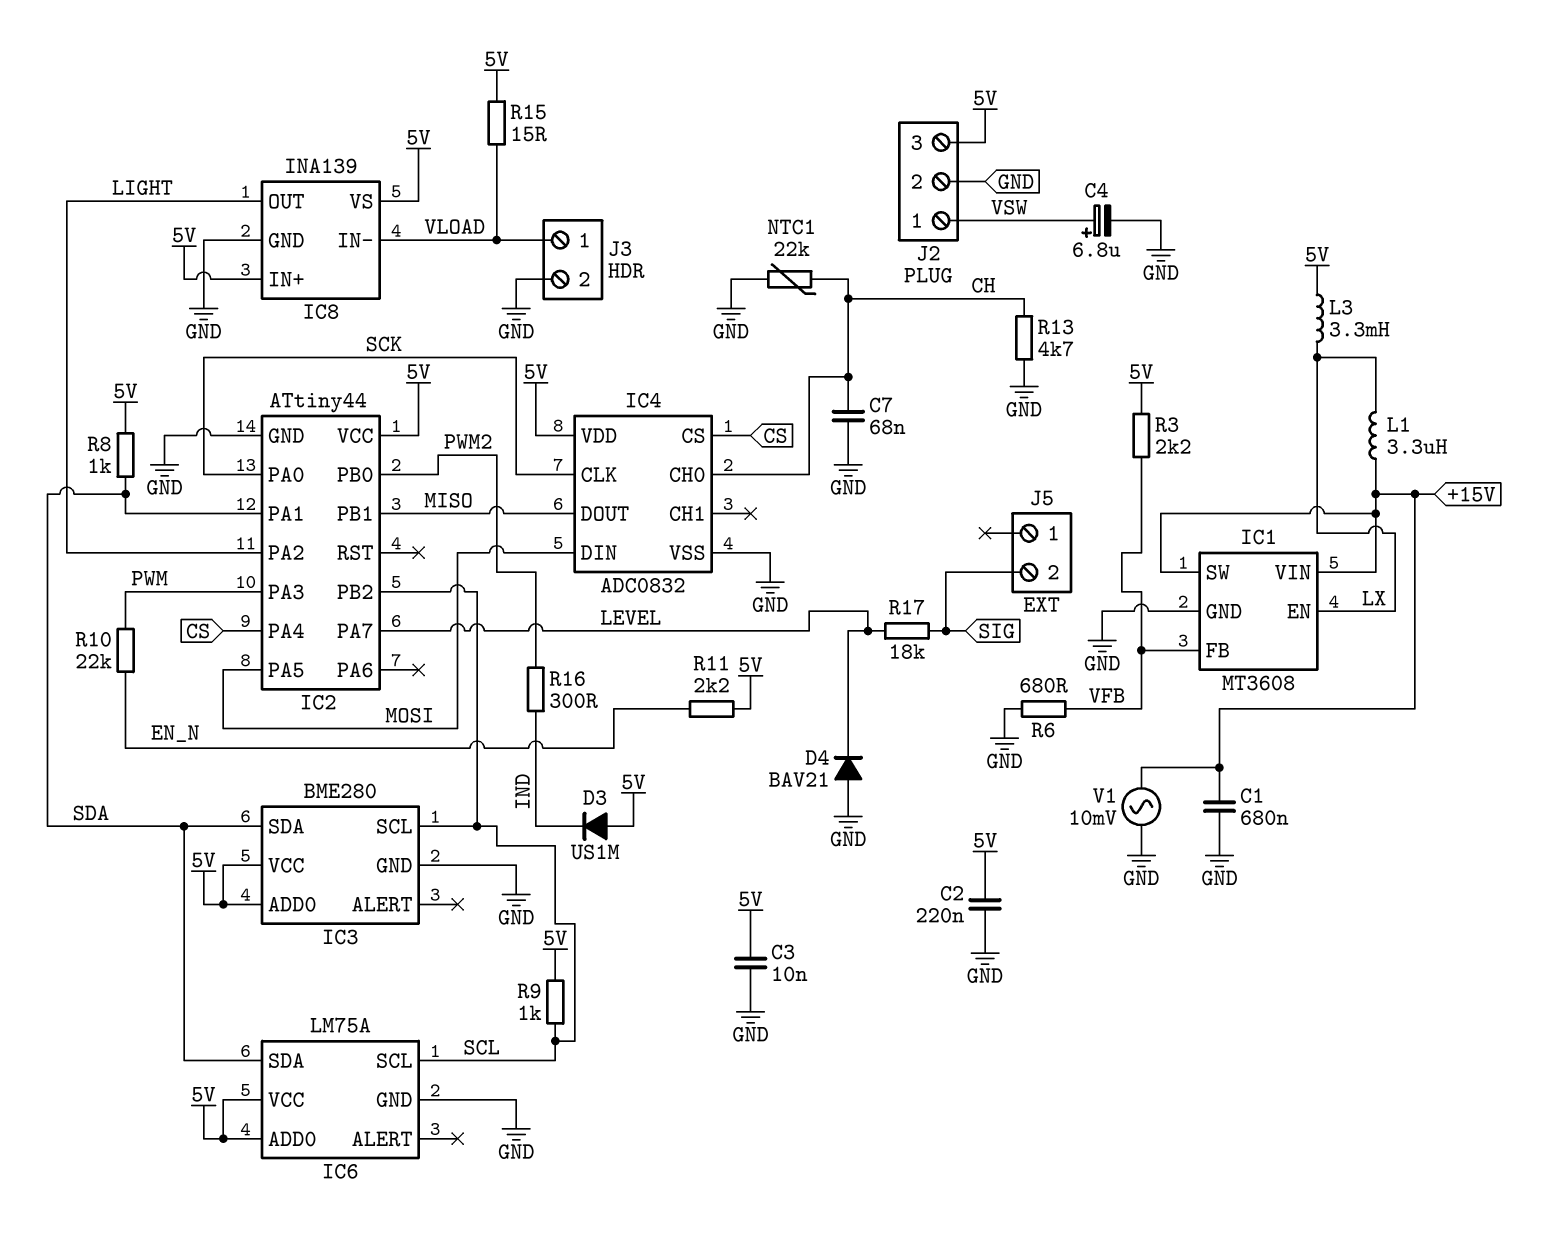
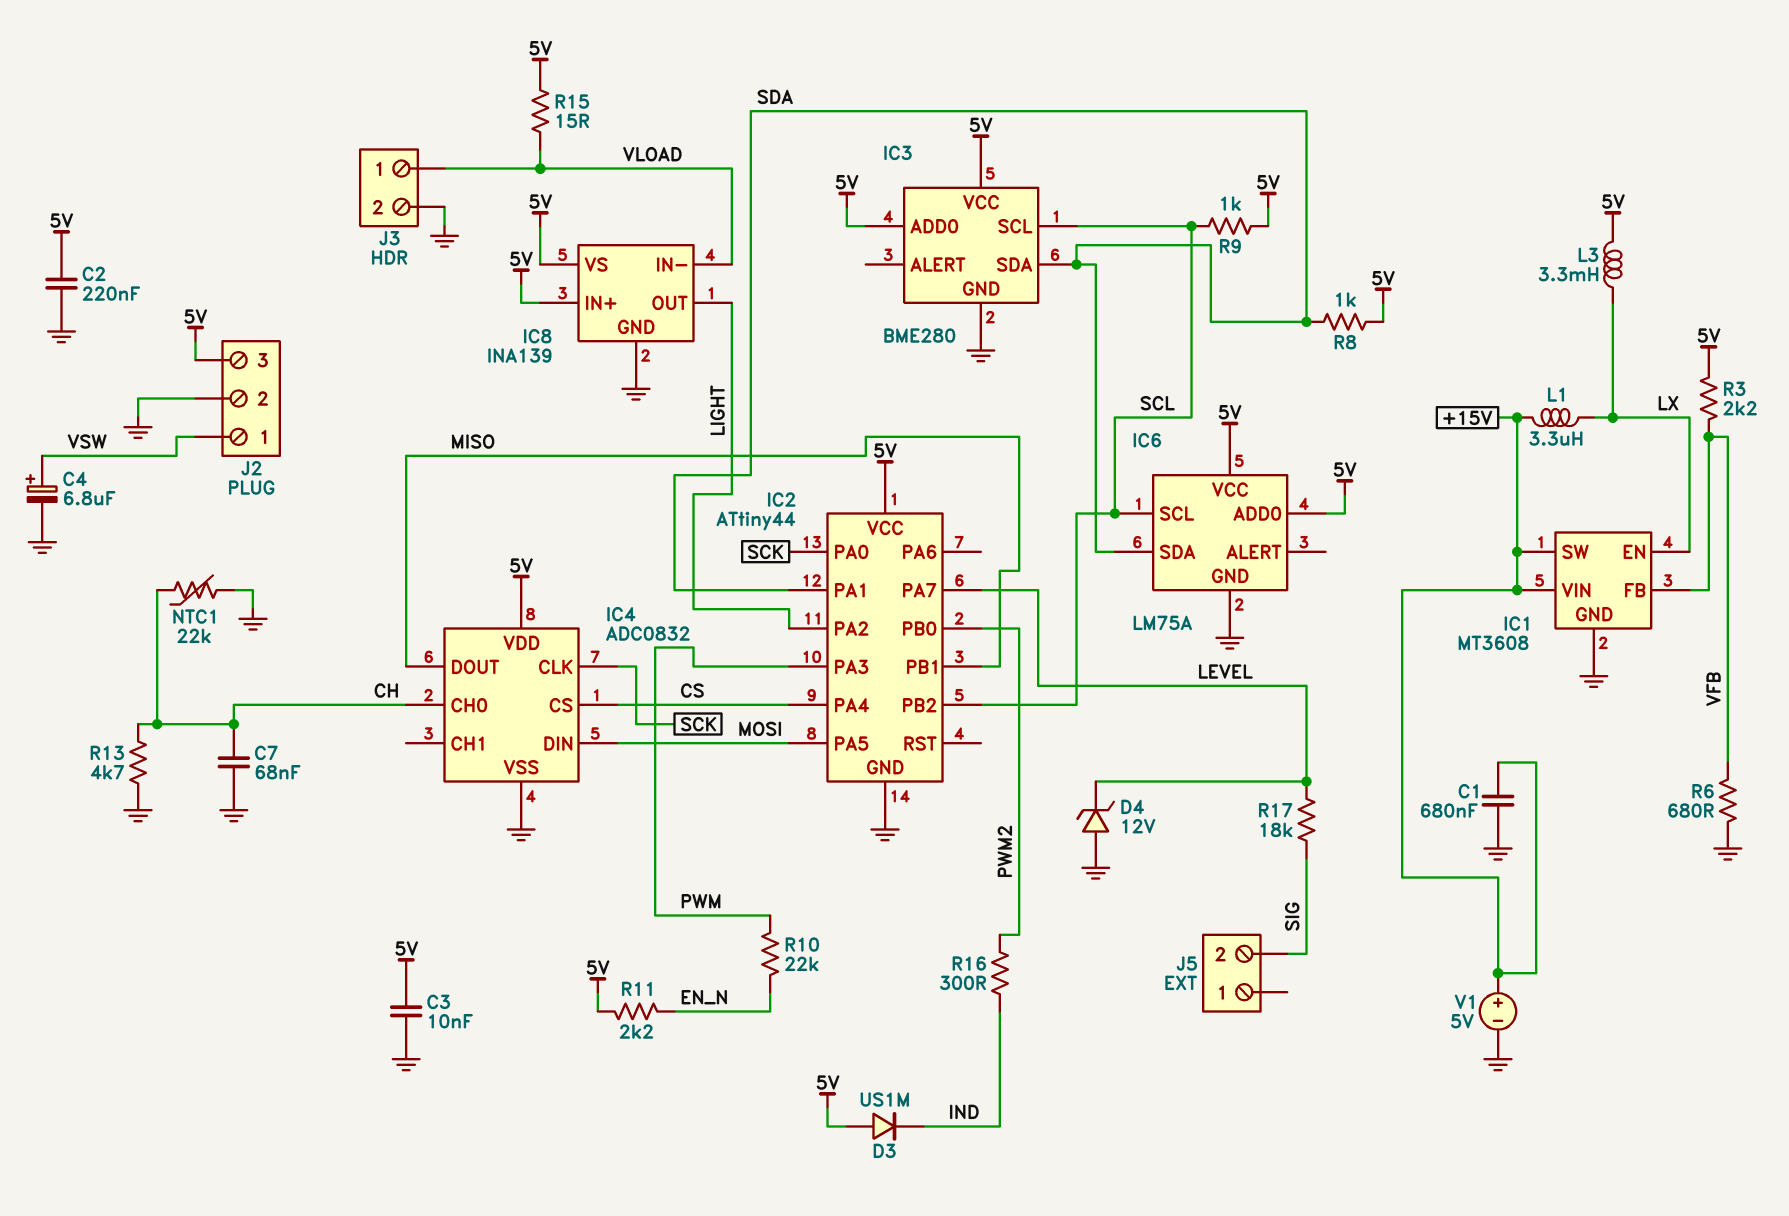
D4: diode BAV21 (A GND, K LEVEL) -> zener 12V (A GND, K LEVEL)
V1: AC 10mV (+15V, GND) -> 5V (plus +15V, minus GND)

